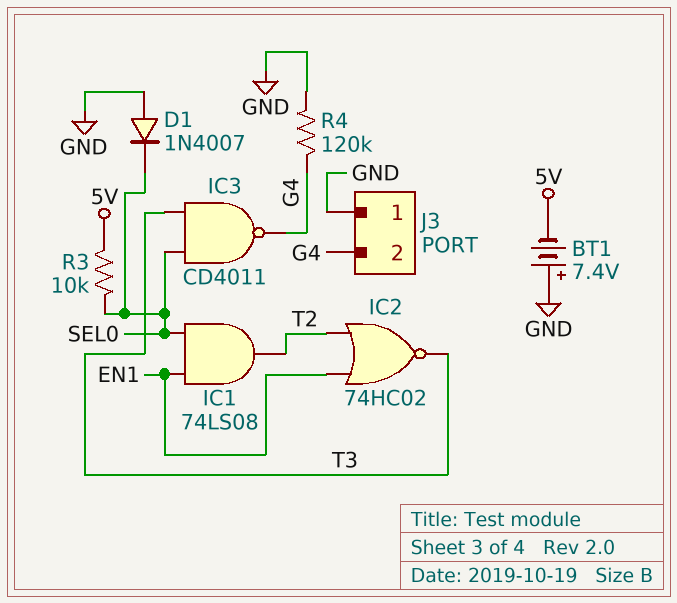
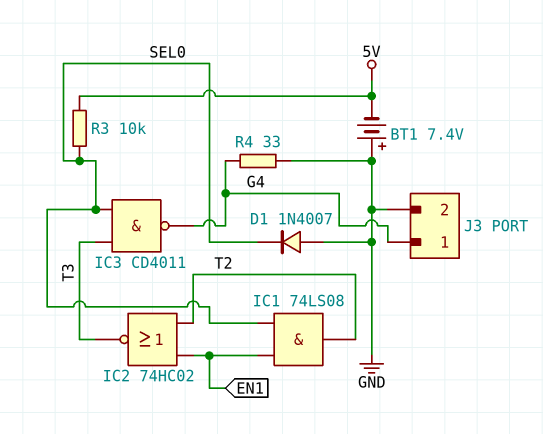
J3 pin 1: GND -> G4
J3 pin 2: G4 -> GND
R4: 120k (G4, GND) -> 33 (G4, GND)

